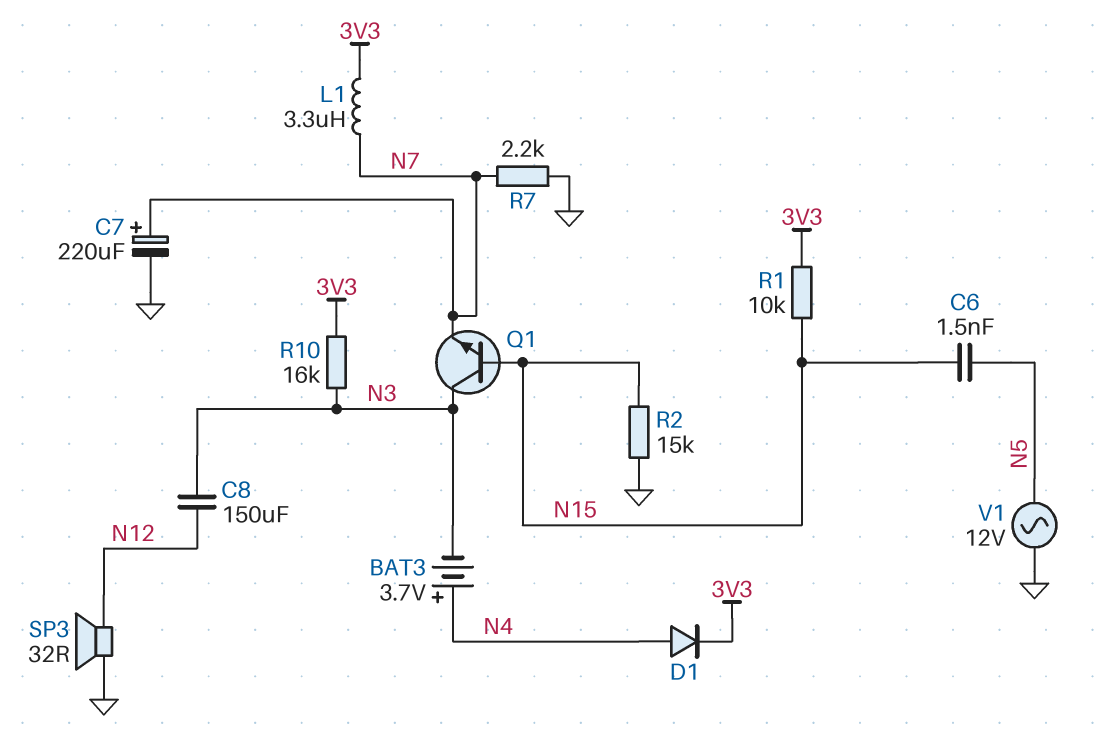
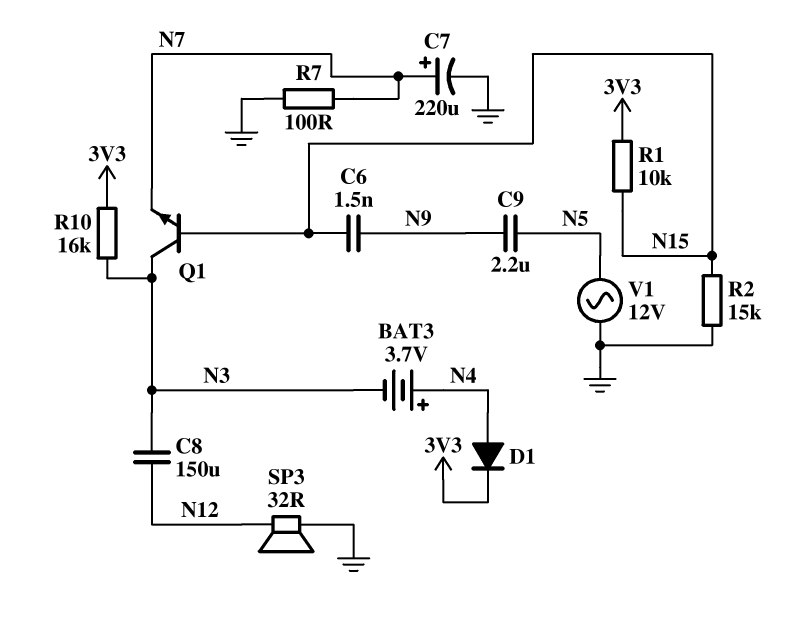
C6: 1.5nF (N5, N15) -> 1.5nF (N9, N15)
C9: none -> 2.2uF (N5, N9)
L1: 3.3uH (3V3, N7) -> none
R7: 2.2k (GND, N7) -> 100 (GND, N7)

